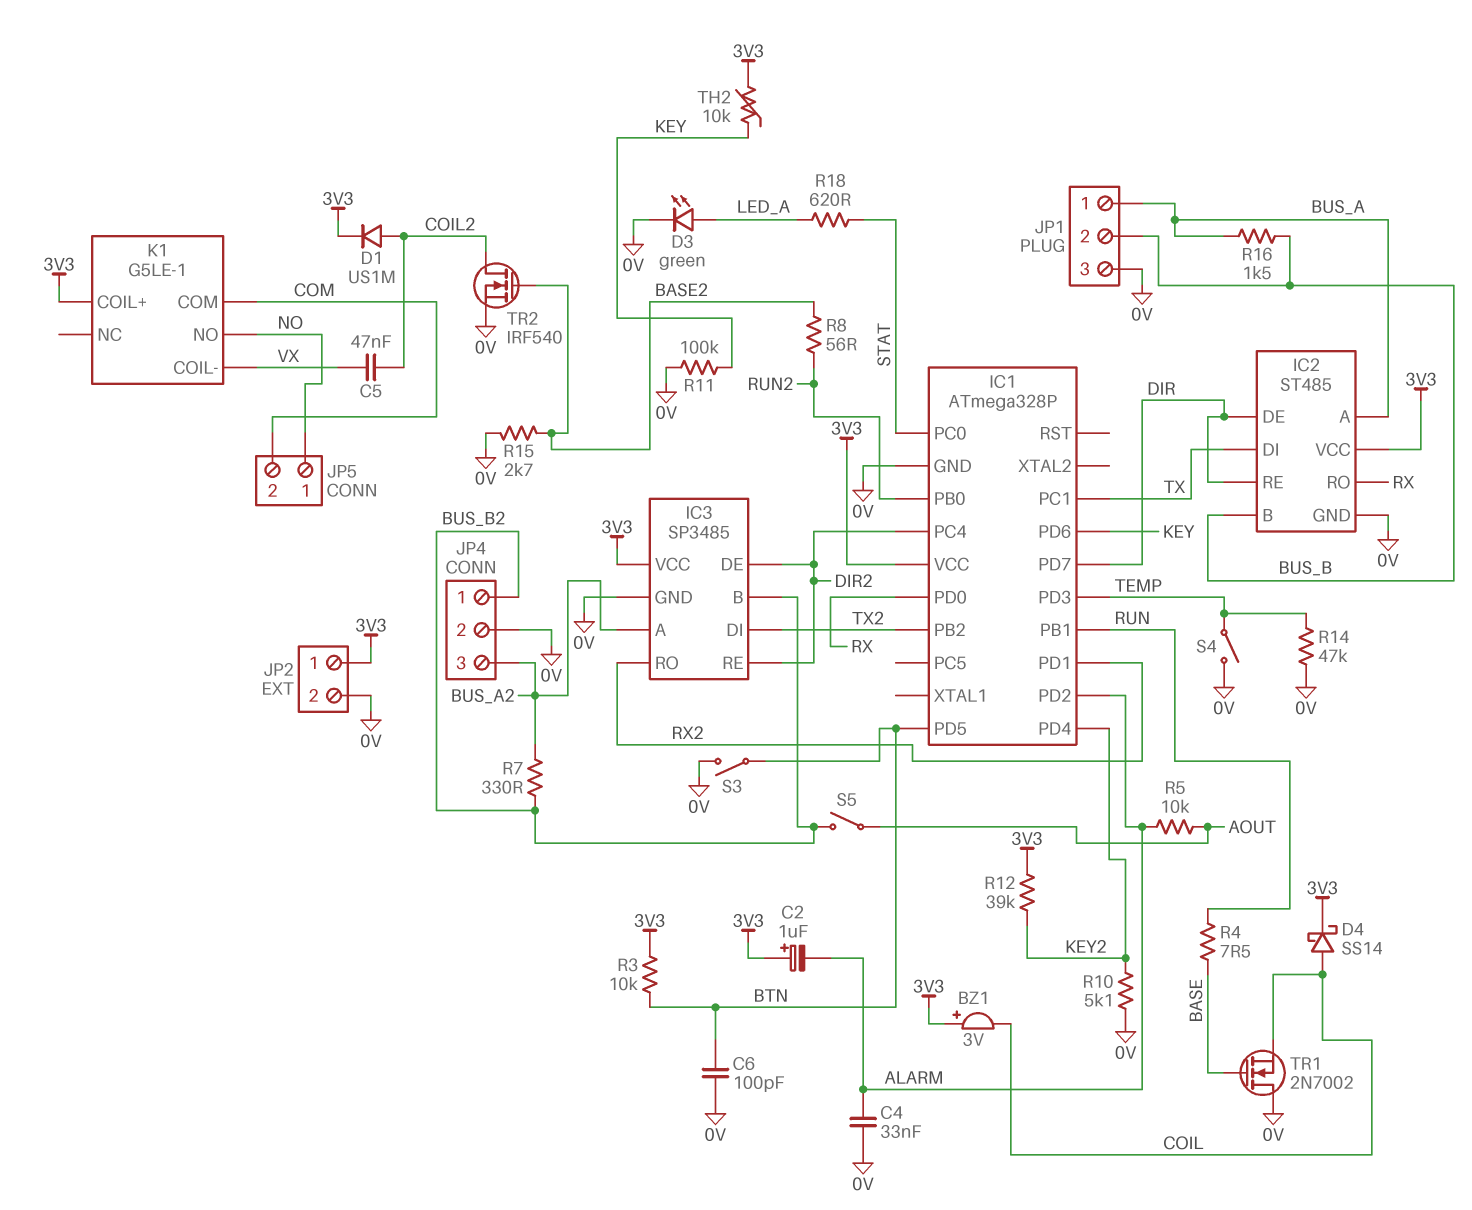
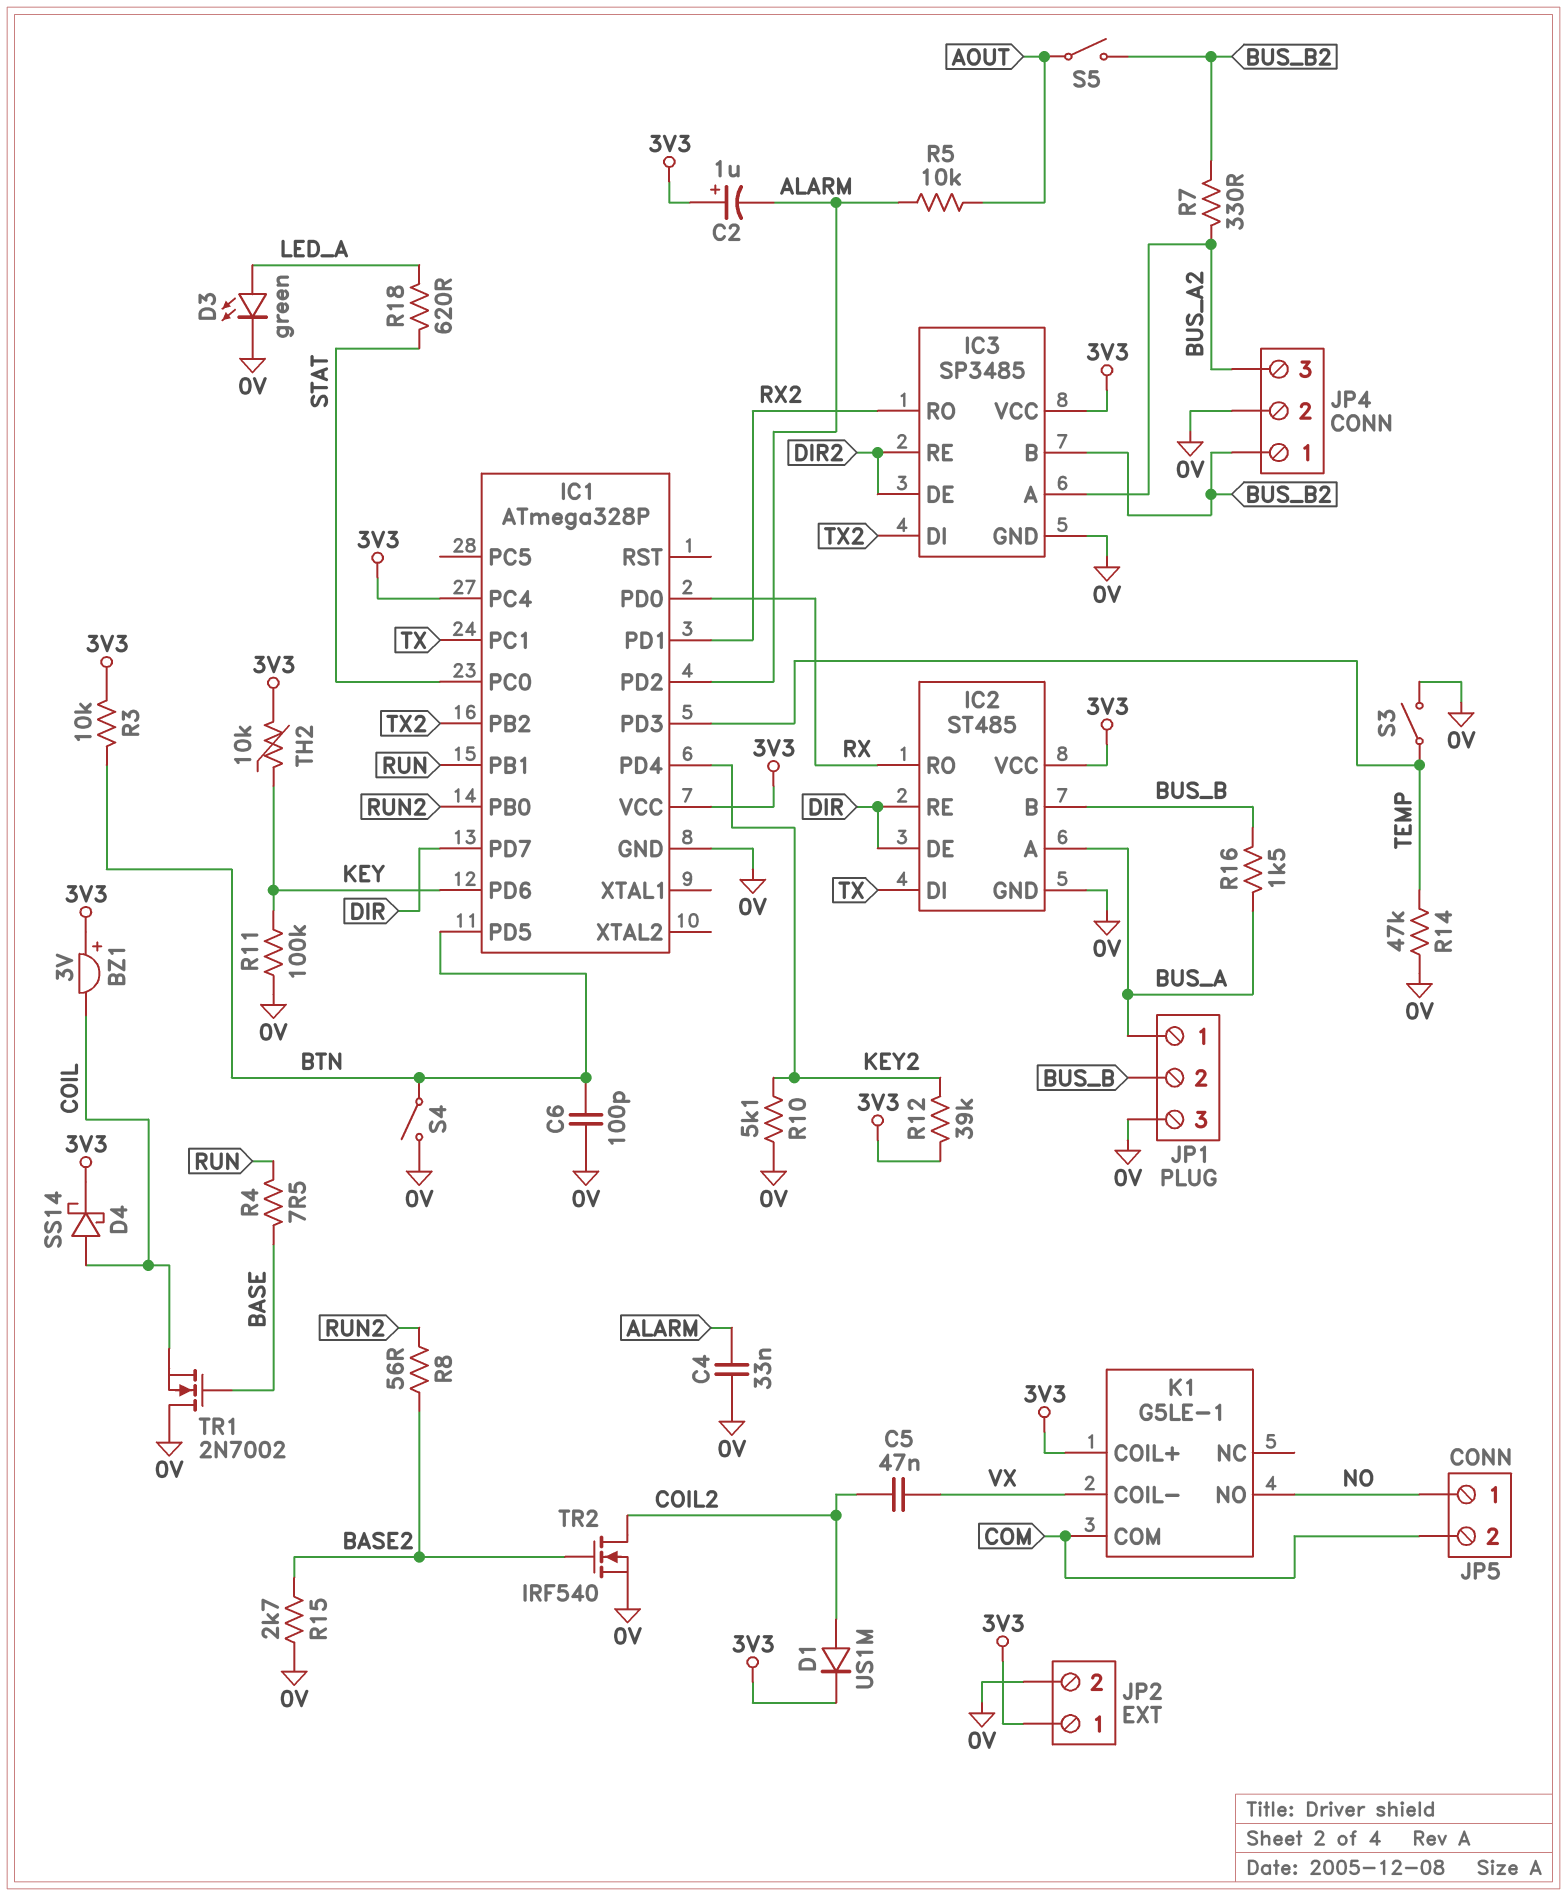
IC1 pin PC4: DIR2 -> 3V3
S3: switch (0V, BTN) -> switch (0V, TEMP)
S4: switch (0V, TEMP) -> switch (0V, BTN)

